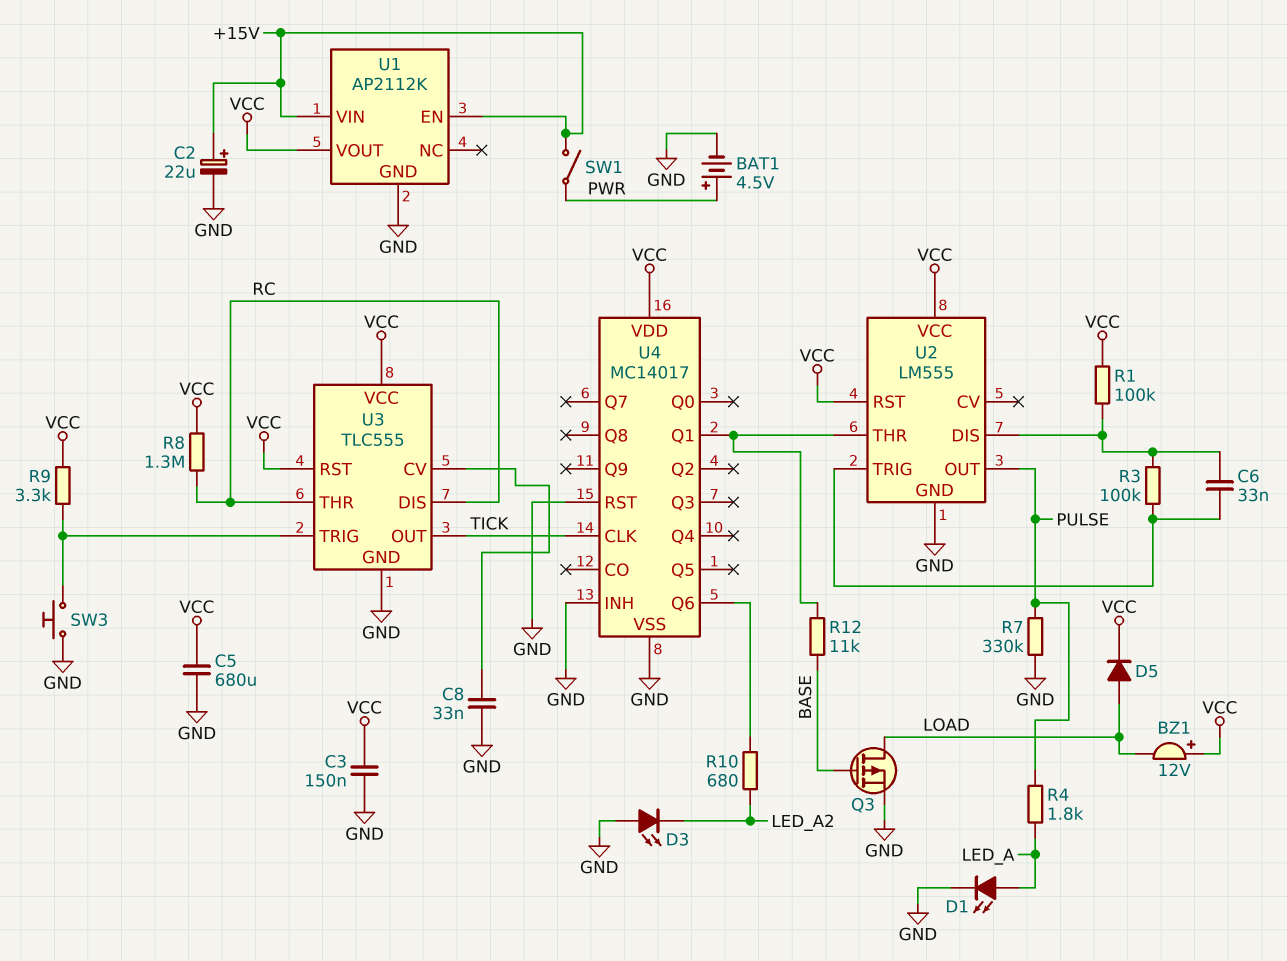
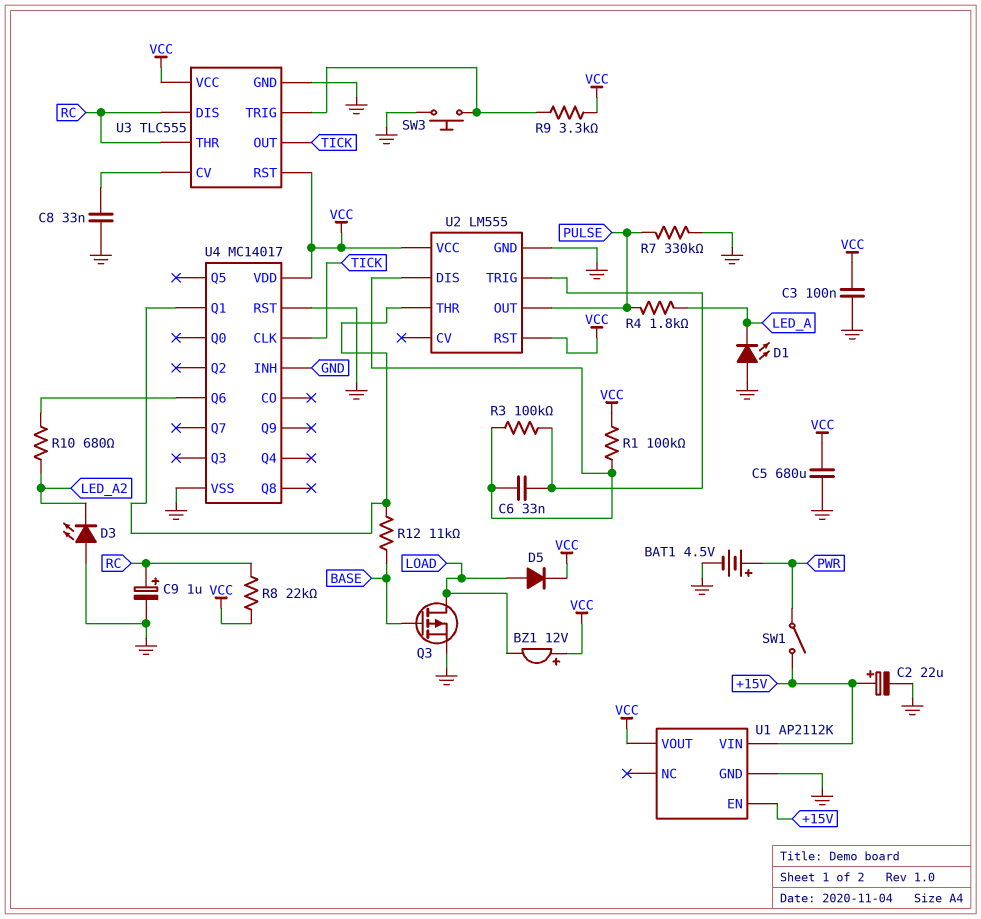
C3: 150nF (GND, VCC) -> 100nF (GND, VCC)
C9: none -> 1uF (plus RC, minus GND)
D1: LED (A LED_A, K GND) -> LED (A GND, K LED_A)
R8: 1.3M (RC, VCC) -> 22k (RC, VCC)

